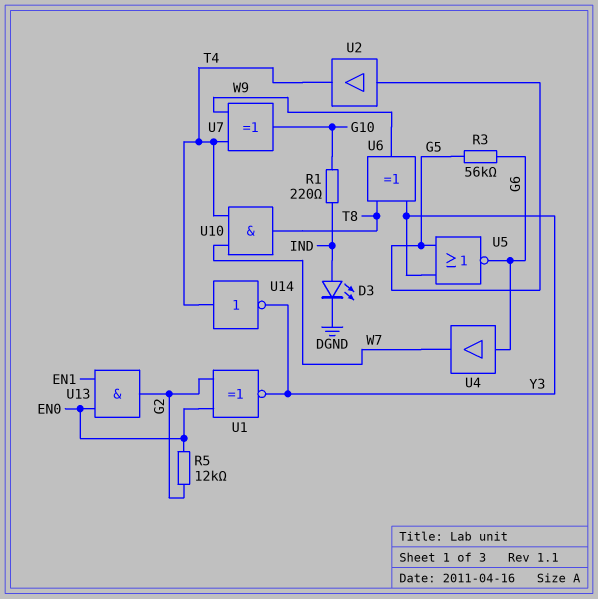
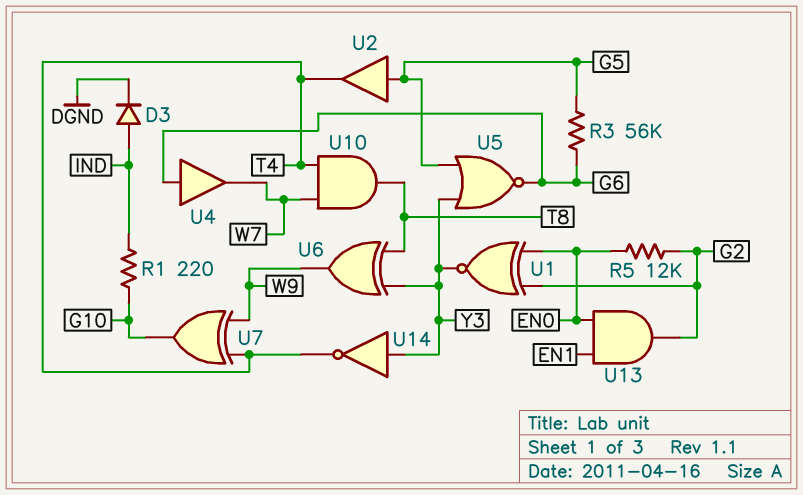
D3: LED (A IND, K DGND) -> diode (A IND, K DGND)
U14: NOT (in T4, out Y3) -> NOT (in Y3, out T4)

